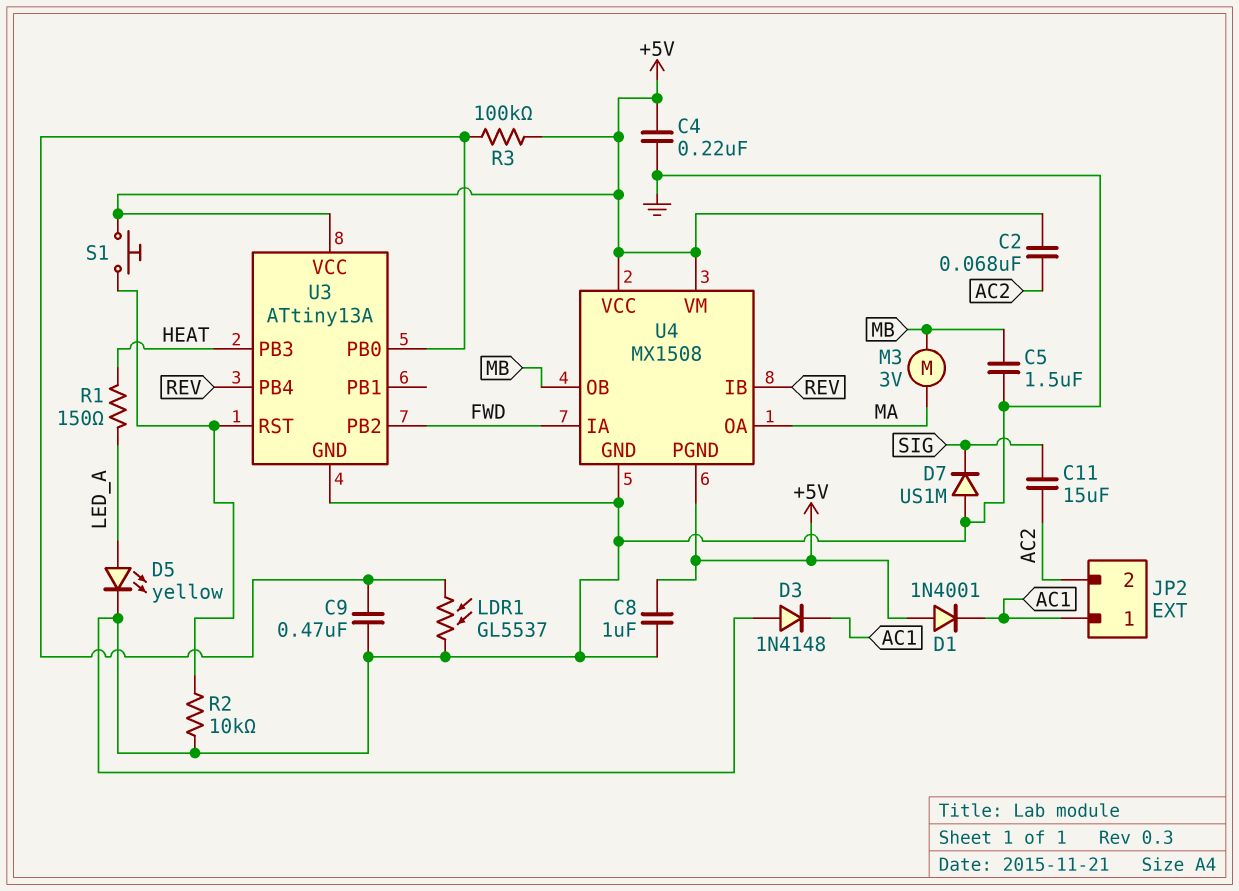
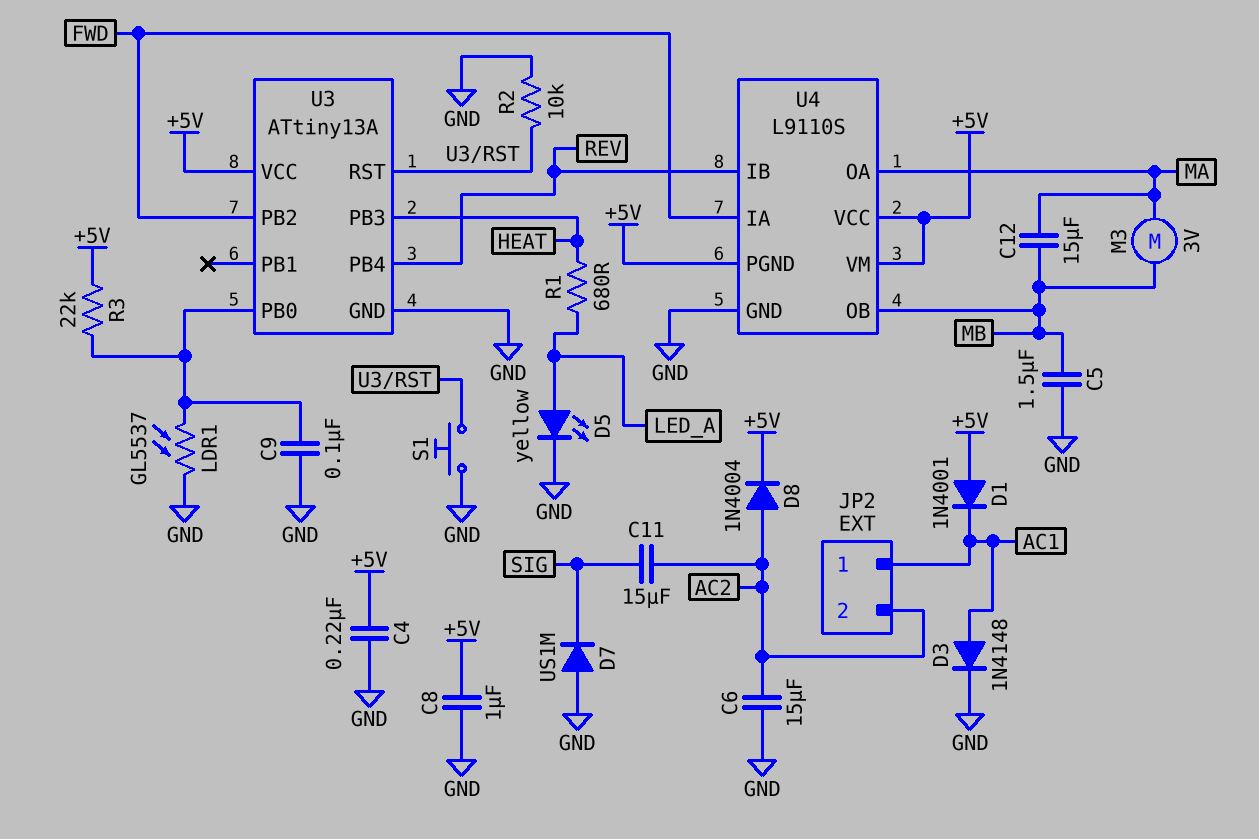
C2: 68nF (+5V, AC2) -> none
C6: none -> 15uF (AC2, GND)
C9: 470nF (GND, U3/PB0) -> 100nF (GND, U3/PB0)
C12: none -> 15uF (MA, MB)
D3: diode 1N4148 (A GND, K AC1) -> diode 1N4148 (A AC1, K GND)
D8: none -> diode 1N4004 (A AC2, K +5V)
R1: 150 (HEAT, LED_A) -> 680 (HEAT, LED_A)
R3: 100k (+5V, U3/PB0) -> 22k (+5V, U3/PB0)
S1: button (+5V, U3/RST) -> button (GND, U3/RST)
U4: MX1508 -> L9110S

